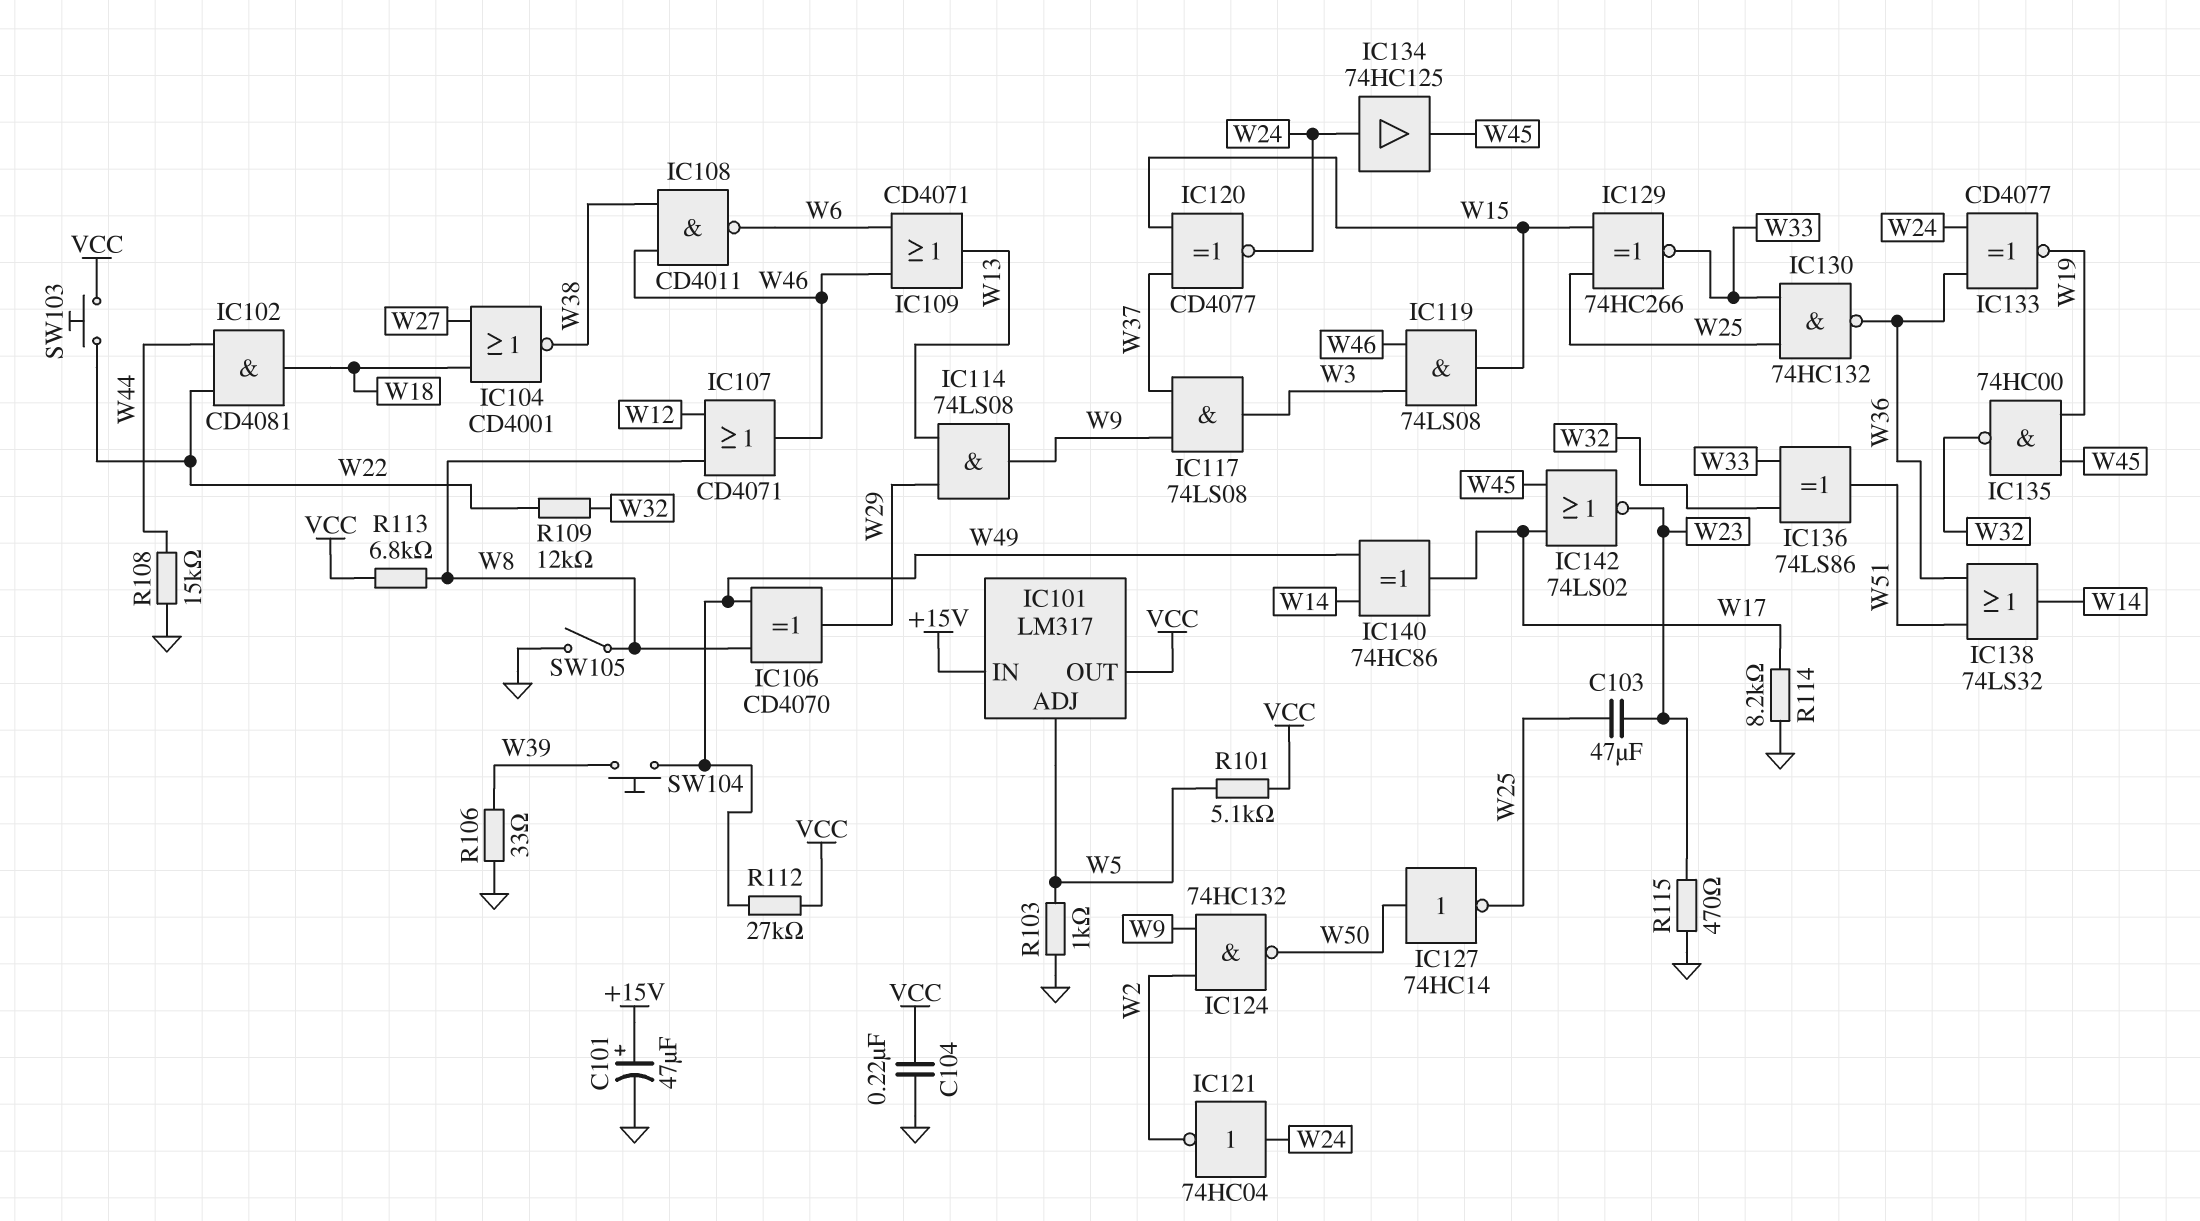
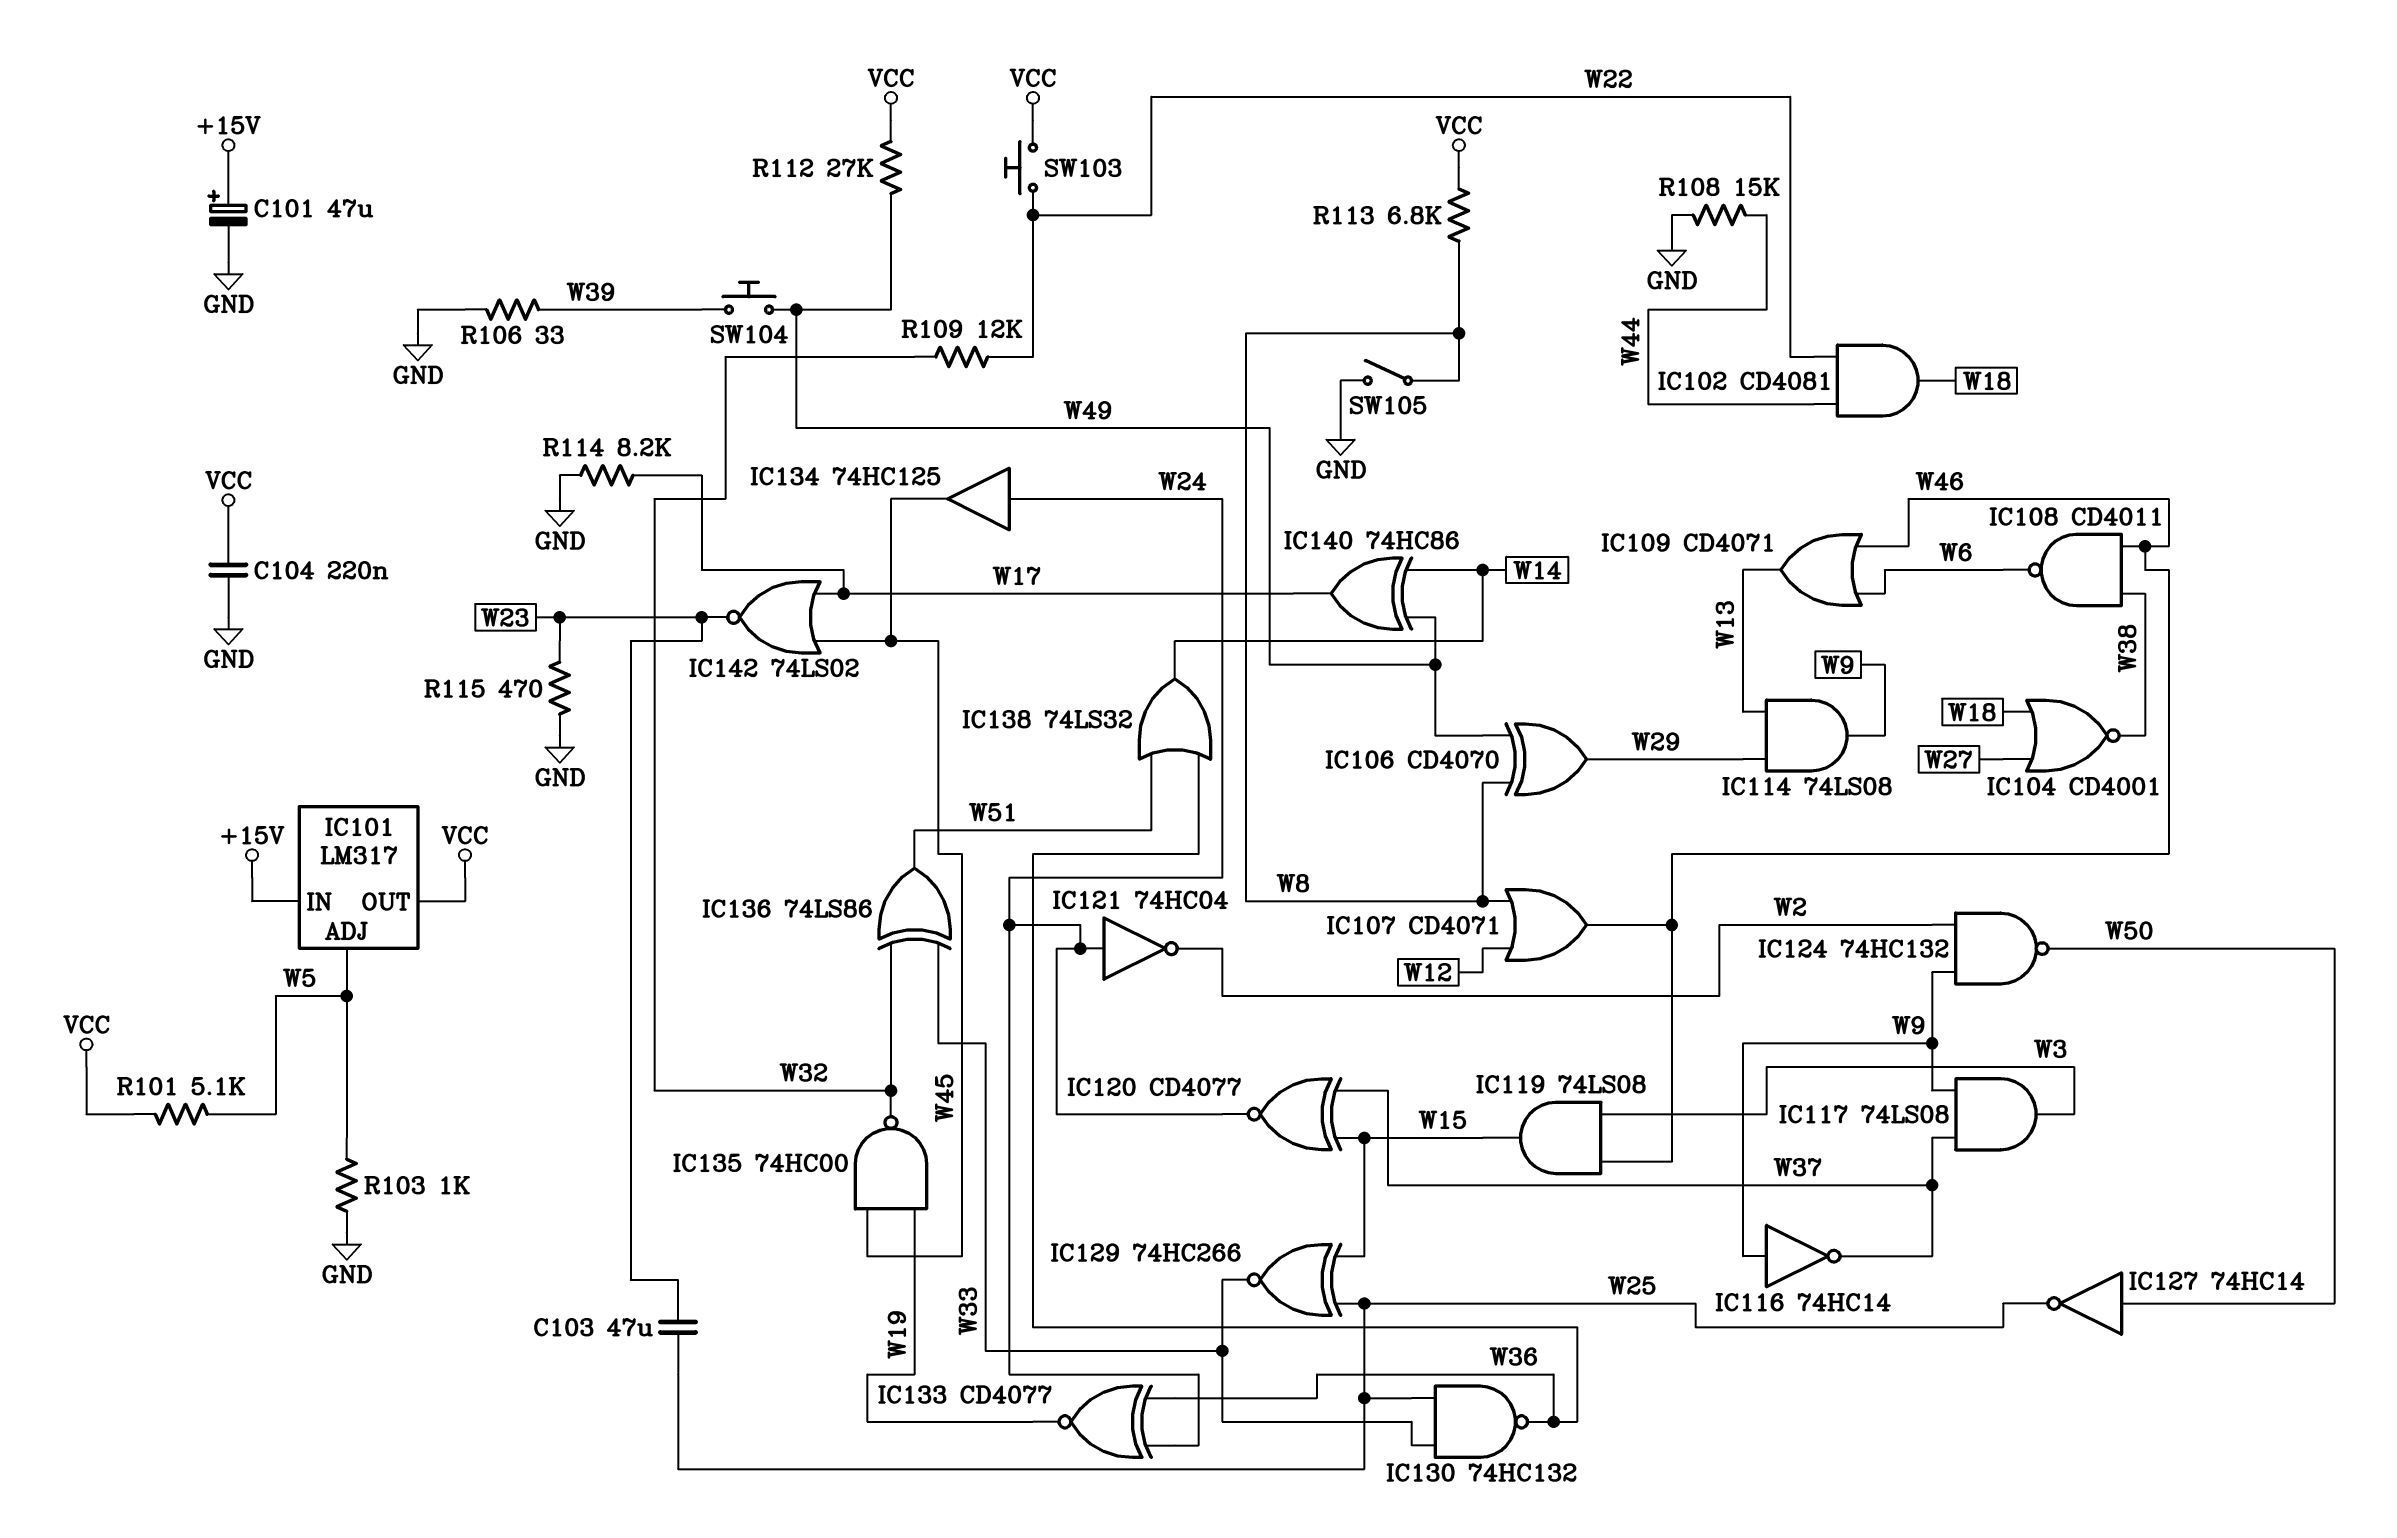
IC116: none -> NOT 74HC14 (in W9, out W37)

